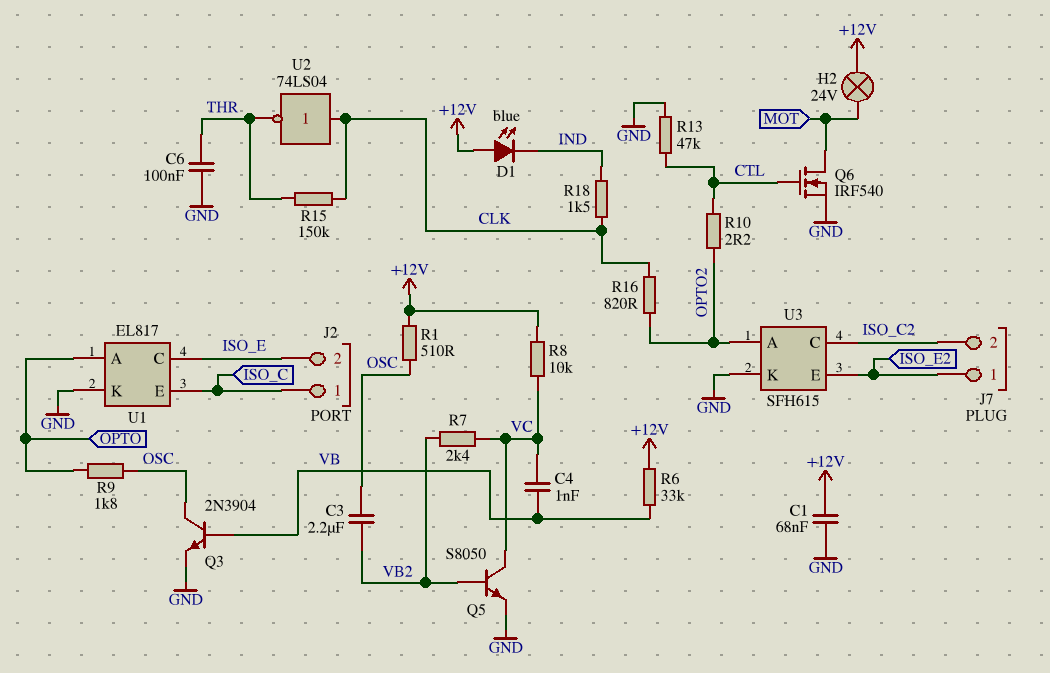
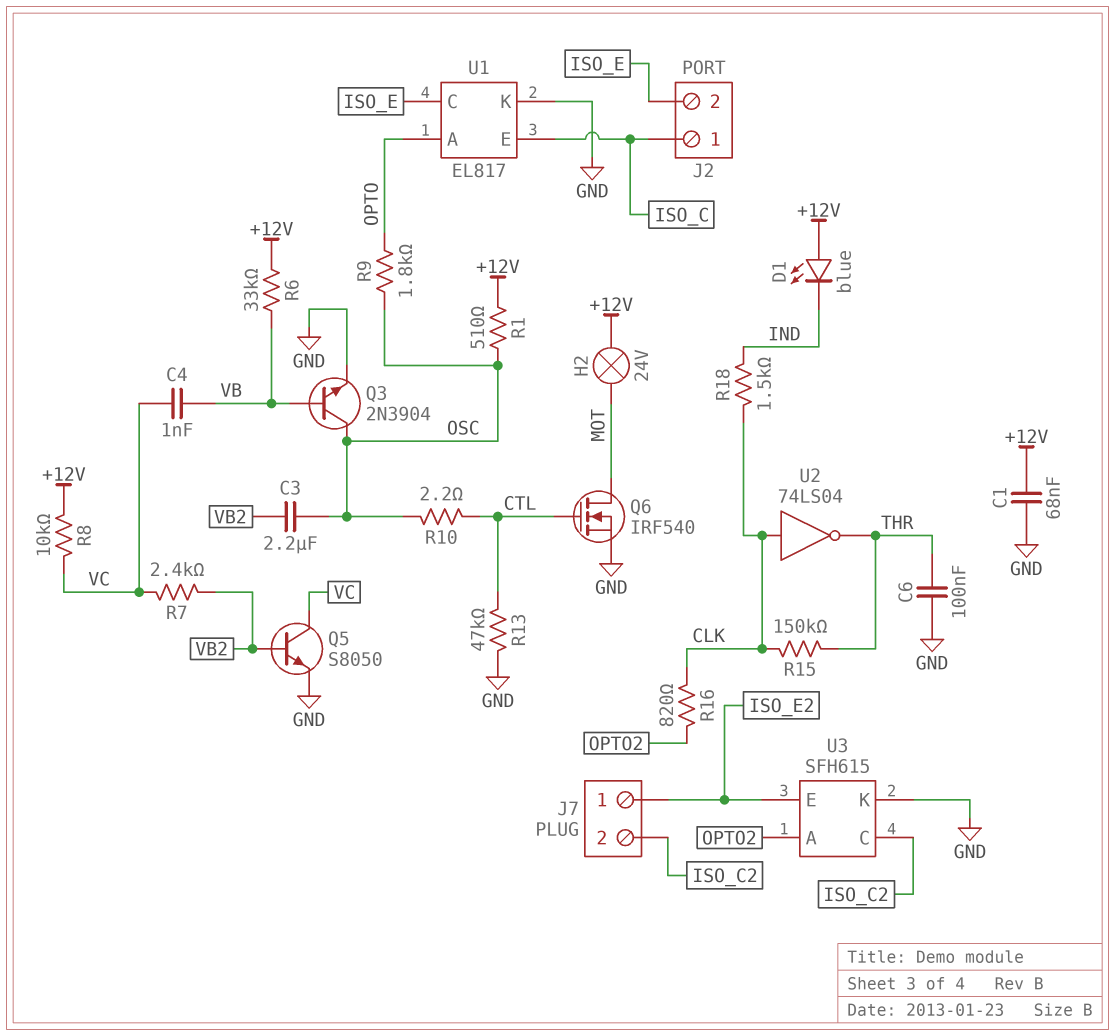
R10: 2.2 (CTL, OPTO2) -> 2.2 (CTL, OSC)

